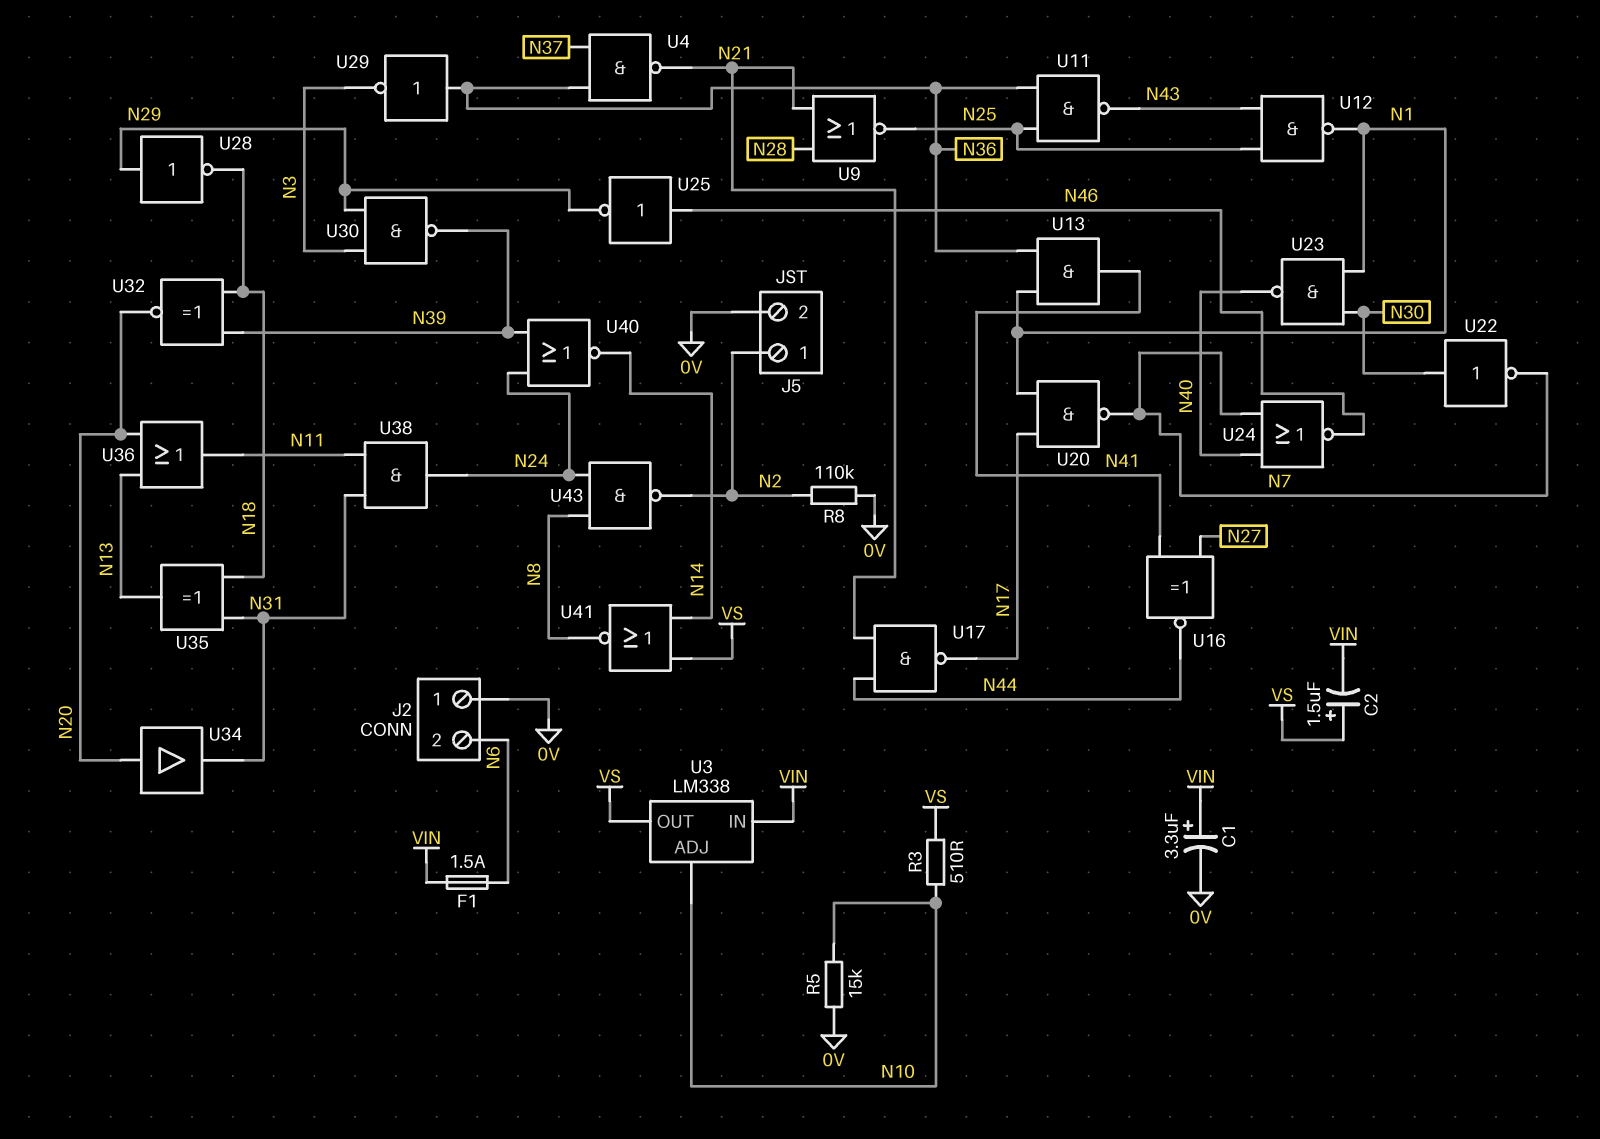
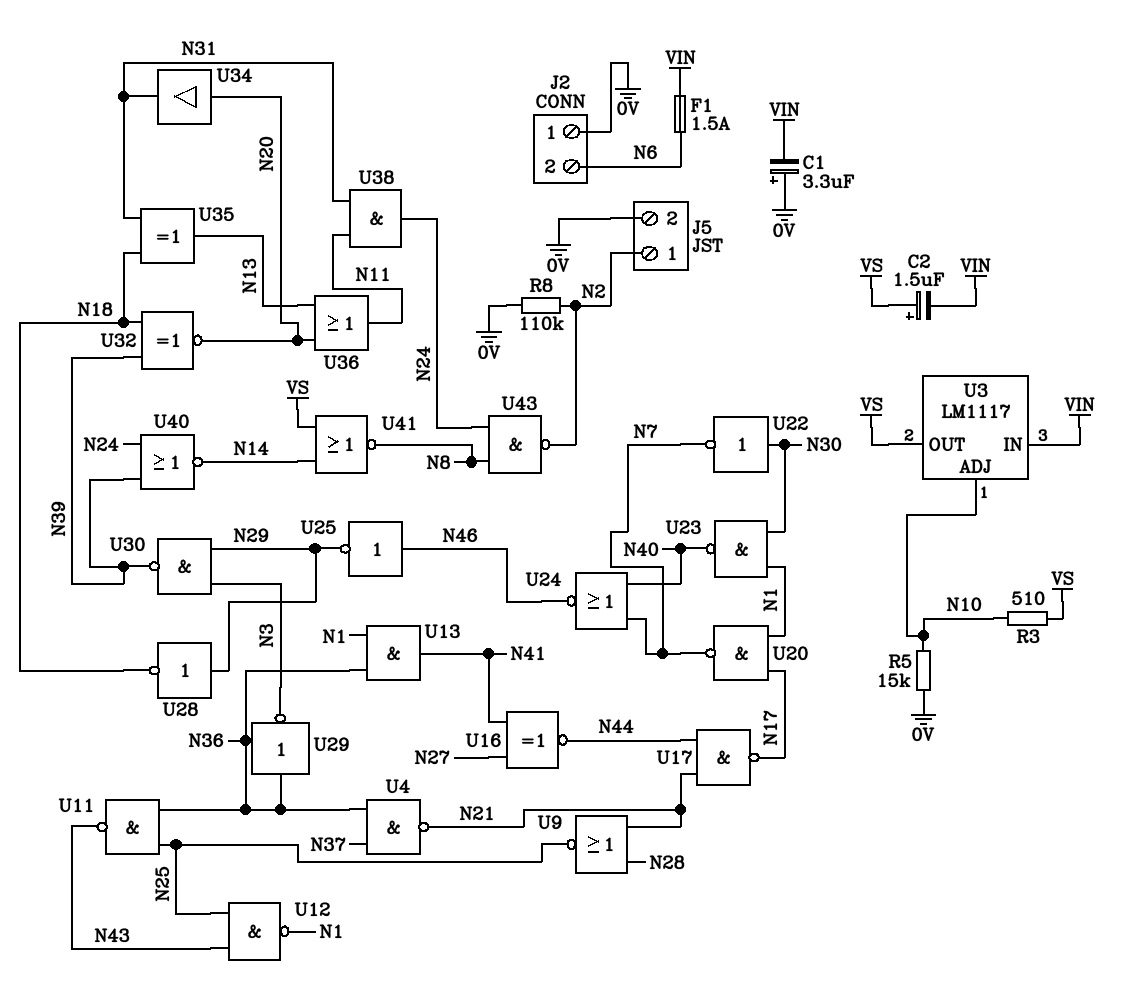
C1: 3.3uF (plus VIN, minus 0V) -> 3.3uF (plus 0V, minus VIN)
U3: LM338 -> LM1117

